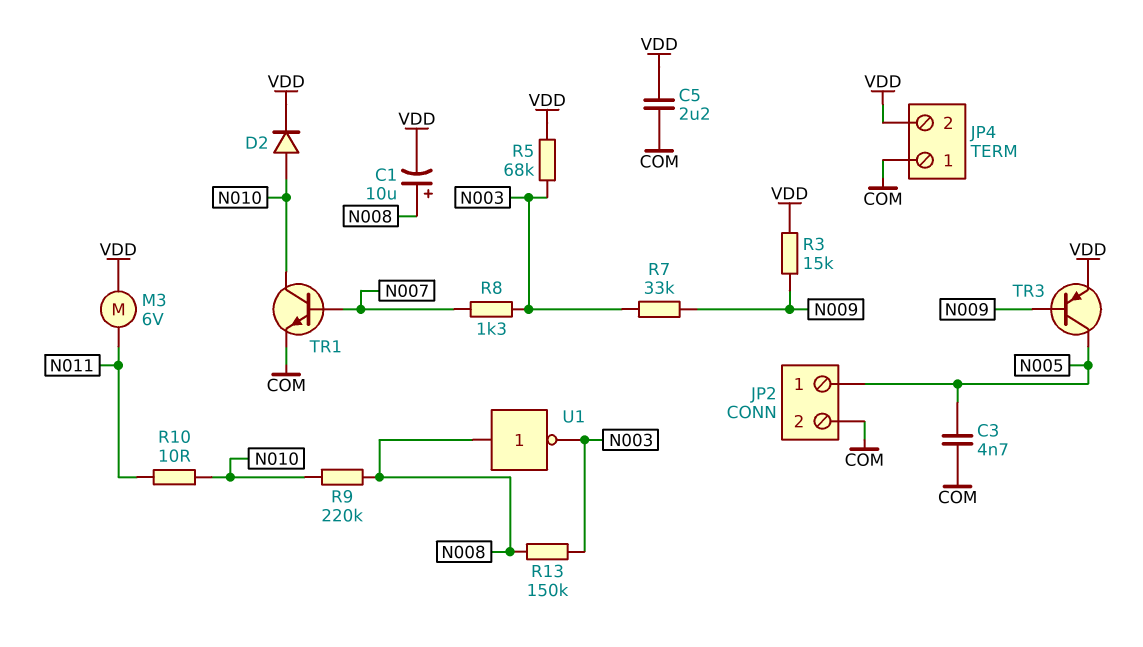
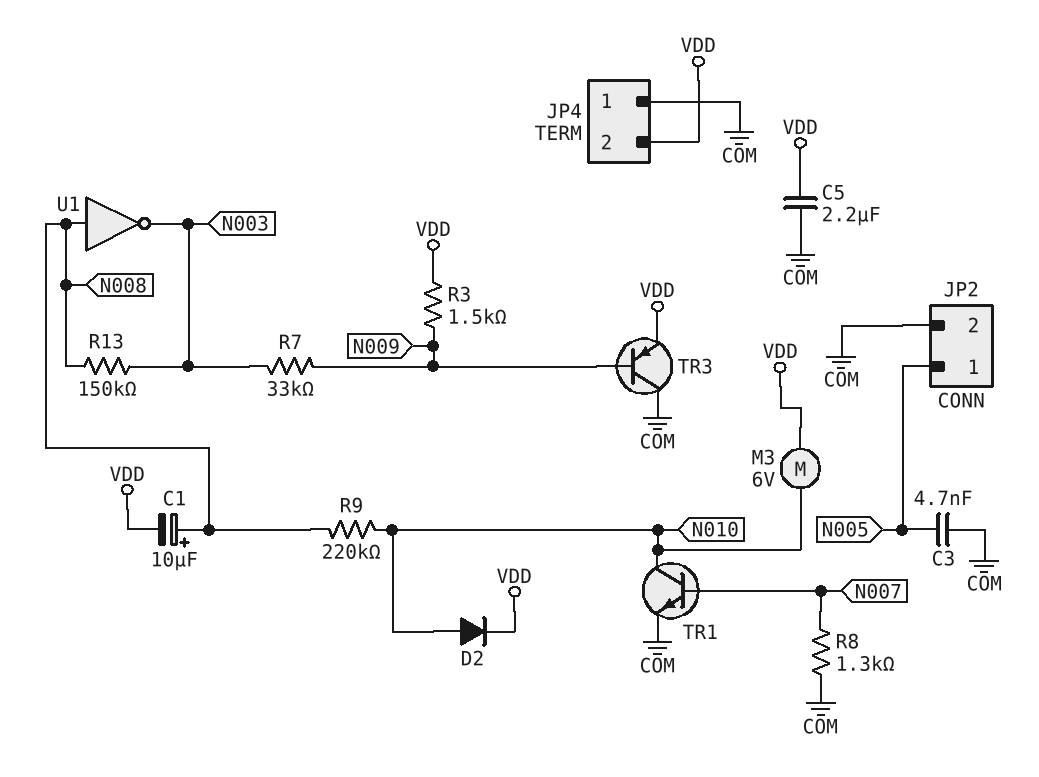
M3: motor 6V (N011, VDD) -> motor 6V (N010, VDD)
R3: 15k (N009, VDD) -> 1.5k (N009, VDD)
R5: 68k (N003, VDD) -> none
R8: 1.3k (N003, N007) -> 1.3k (COM, N007)
R10: 10 (N010, N011) -> none
TR3: PNP (B N009, C N005, E VDD) -> PNP (B N009, C COM, E VDD)

